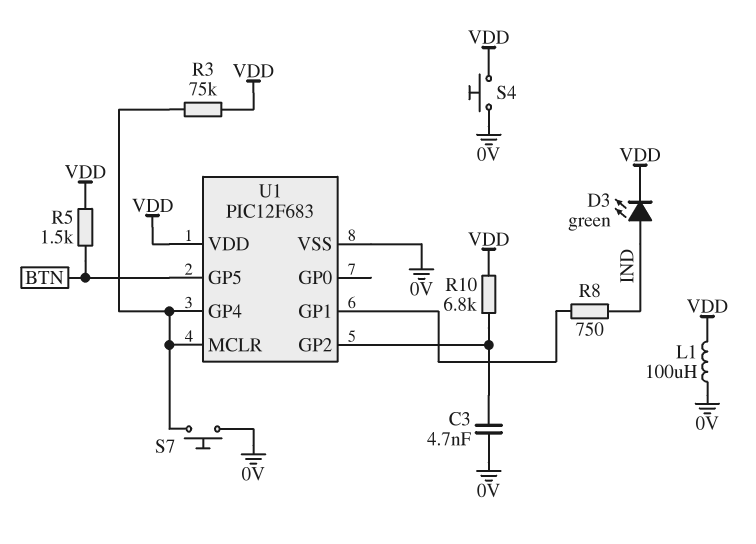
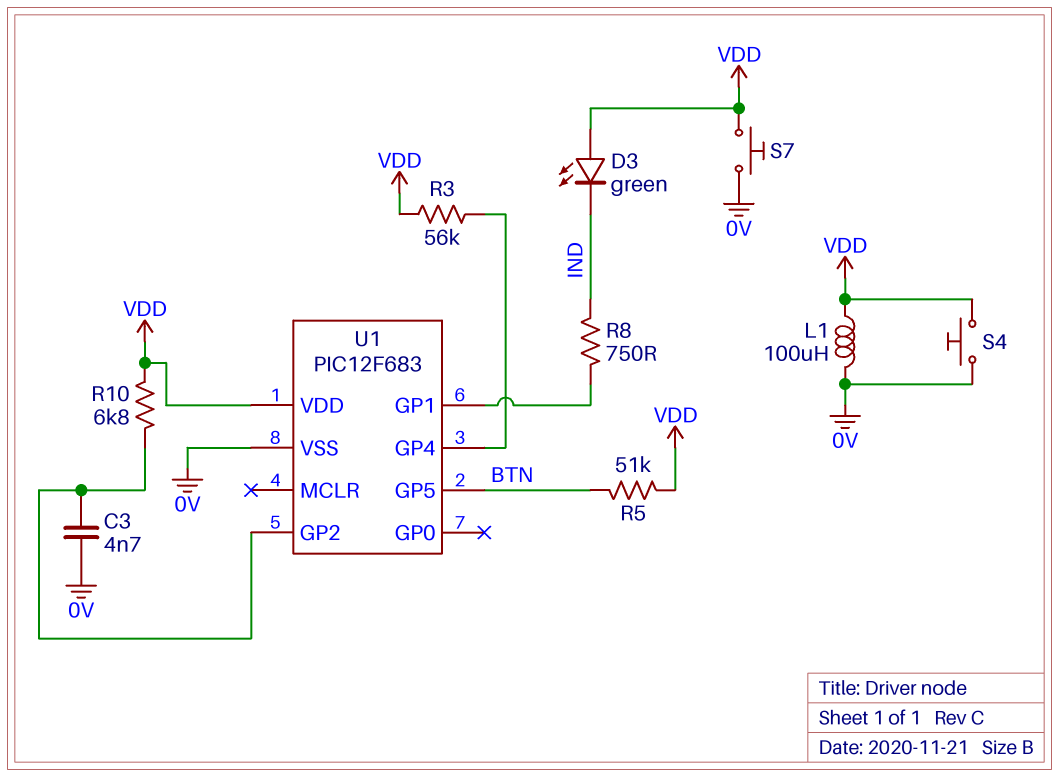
D3: LED green (A IND, K VDD) -> LED green (A VDD, K IND)
R3: 75k (U1/GP4, VDD) -> 56k (U1/GP4, VDD)
R5: 1.5k (BTN, VDD) -> 51k (BTN, VDD)
S7: button (0V, U1/GP4) -> button (0V, VDD)
U1 pin MCLR: U1/GP4 -> none

